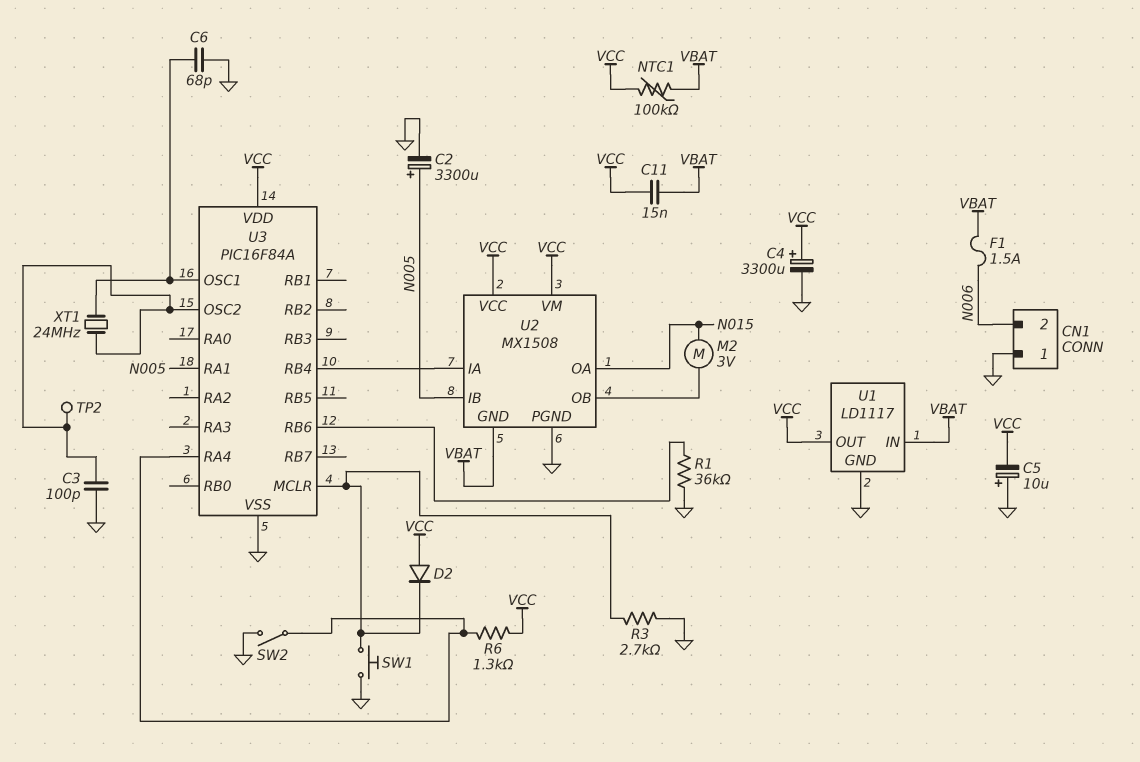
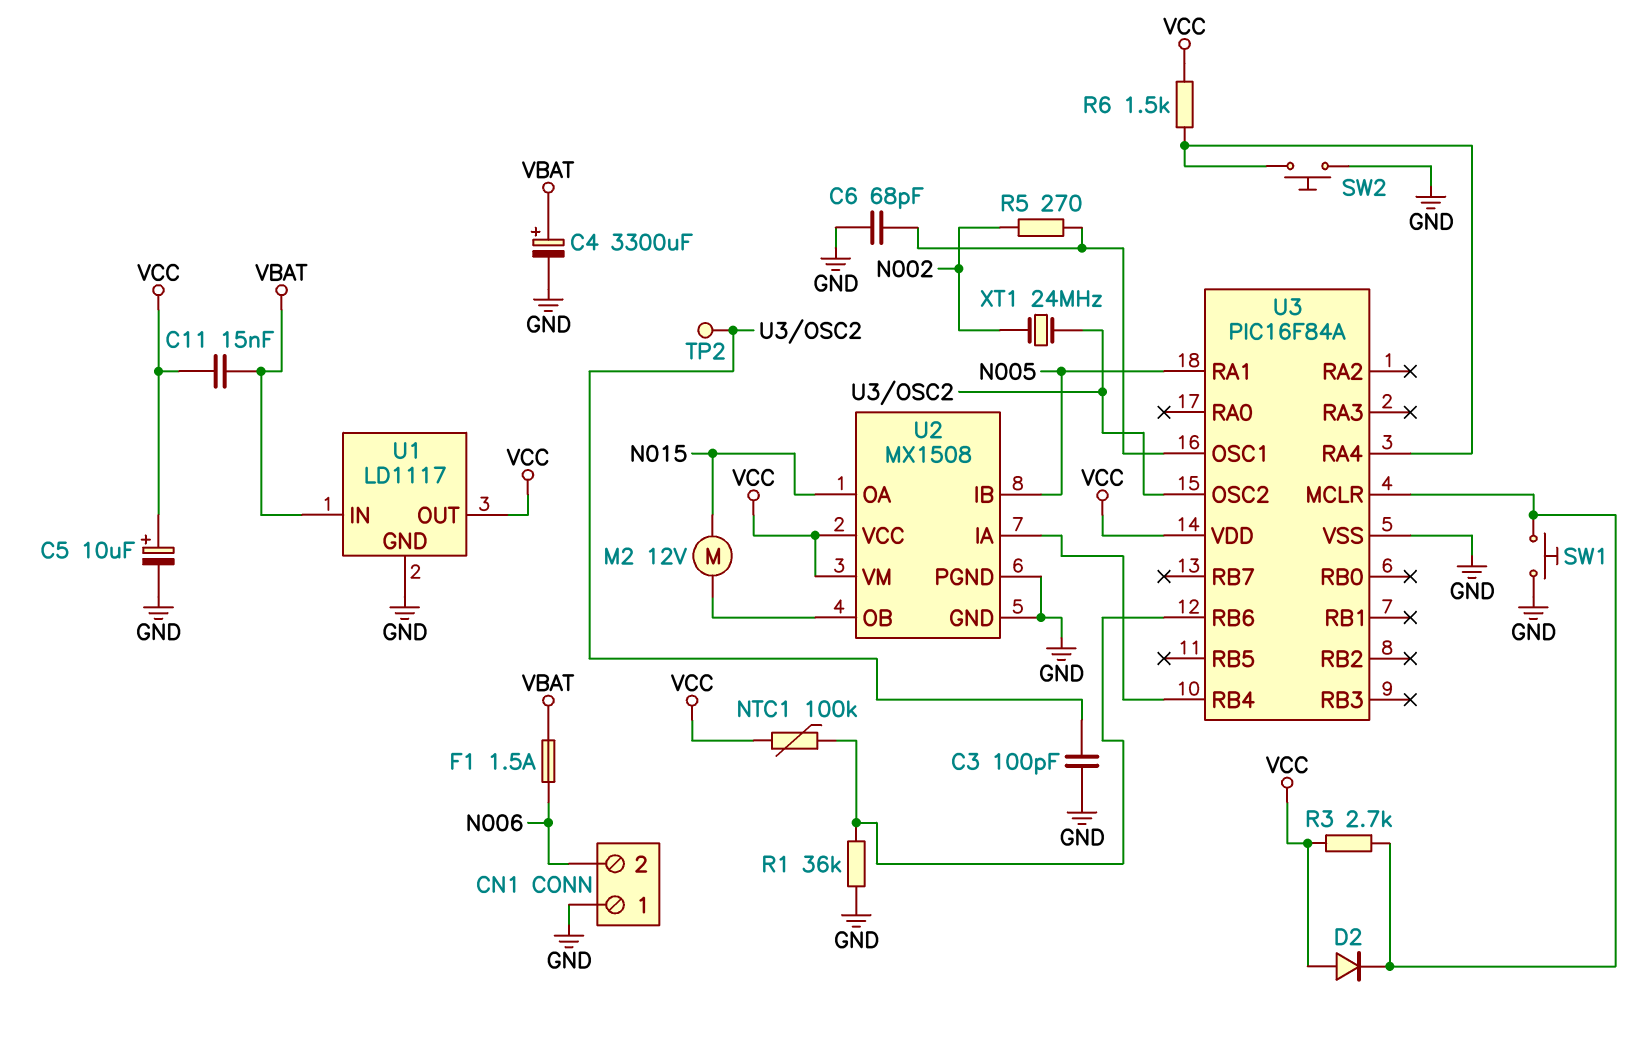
C2: 3300uF (plus N005, minus GND) -> none
C4: 3300uF (plus VCC, minus GND) -> 3300uF (plus VBAT, minus GND)
C5: 10uF (plus GND, minus VCC) -> 10uF (plus VCC, minus GND)
M2: motor 3V (N015, U2/OB) -> motor 12V (N015, U2/OB)
NTC1: 100k (VBAT, VCC) -> 100k (U3/RB6, VCC)
R3: 2.7k (GND, U3/MCLR) -> 2.7k (U3/MCLR, VCC)
R5: none -> 270 (N002, U3/OSC1)
R6: 1.3k (U3/RA4, VCC) -> 1.5k (U3/RA4, VCC)
SW2: switch (GND, U3/RA4) -> button (GND, U3/RA4)
U2 pin GND: VBAT -> GND
XT1: 24MHz (U3/OSC1, U3/OSC2) -> 24MHz (N002, U3/OSC2)

